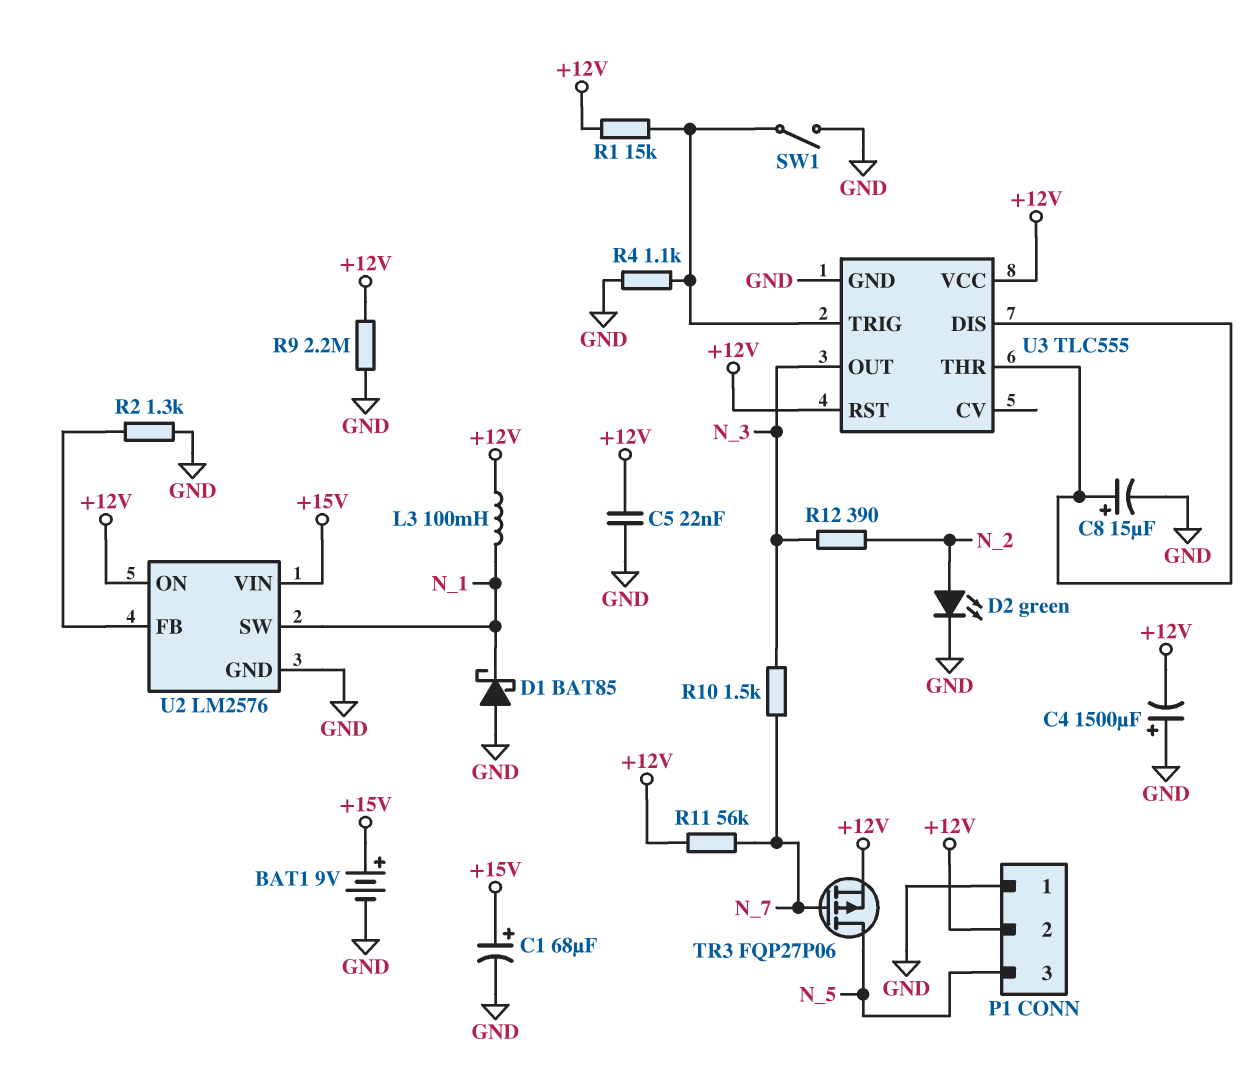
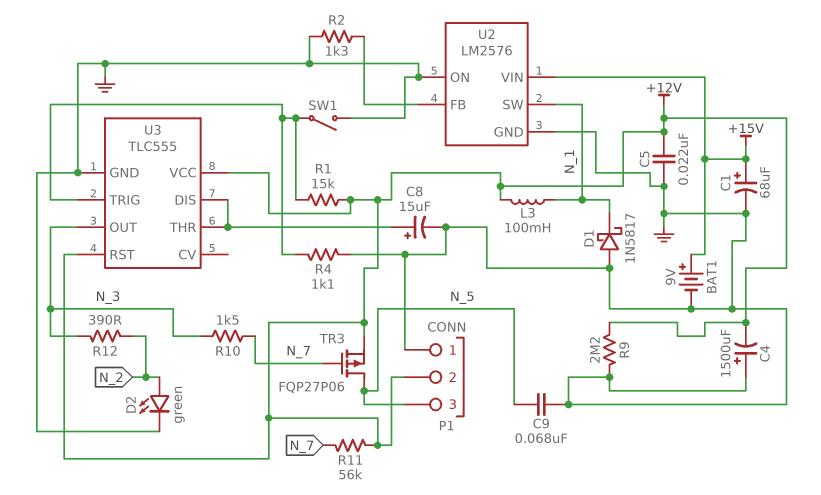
C9: none -> 68nF (GND, N_5)
D1: schottky BAT85 (A GND, K N_1) -> schottky 1N5817 (A GND, K N_1)
U2 pin ON: +12V -> GND

